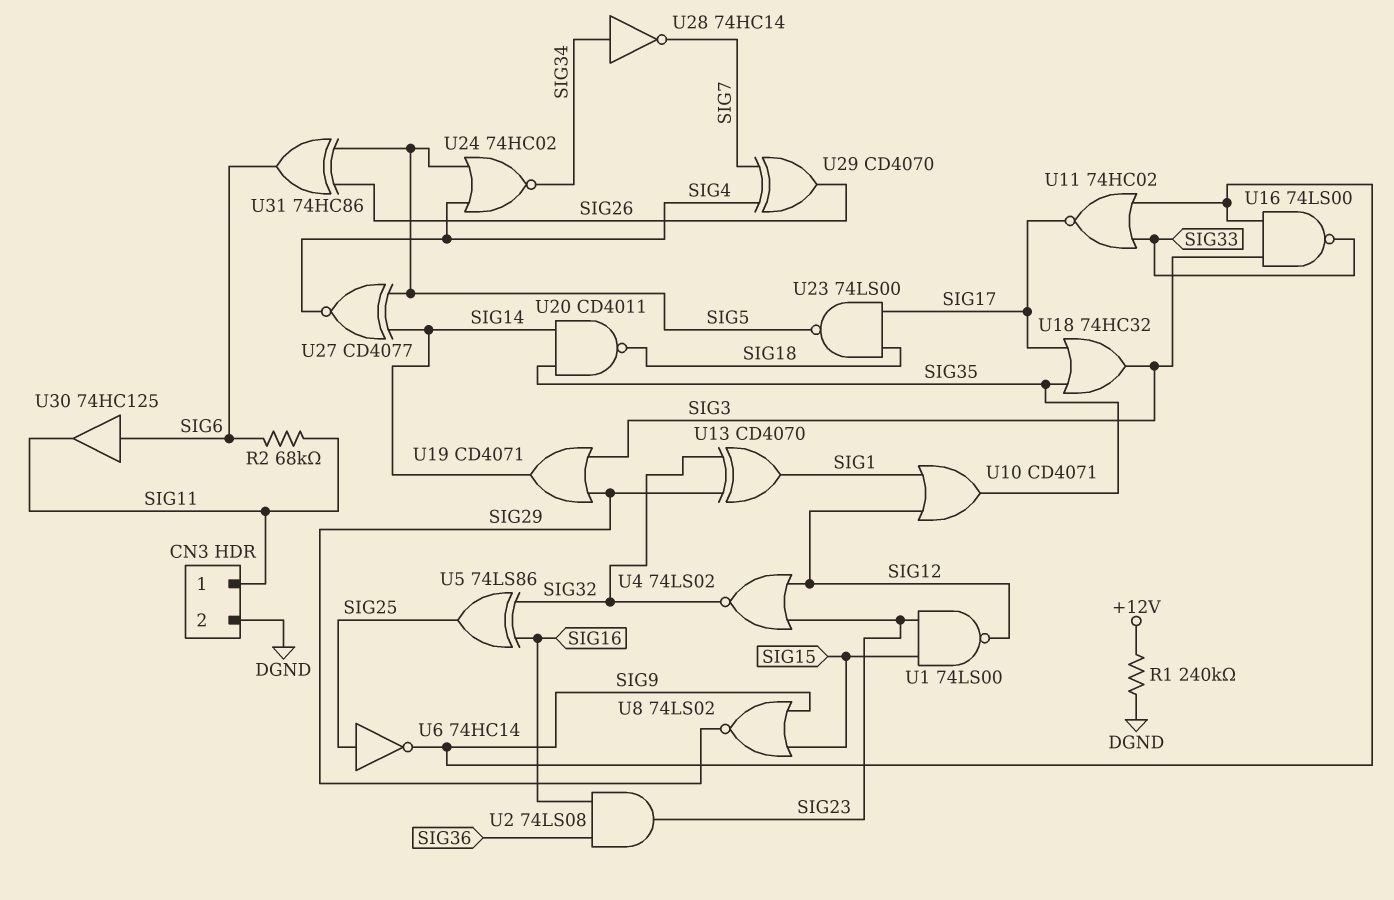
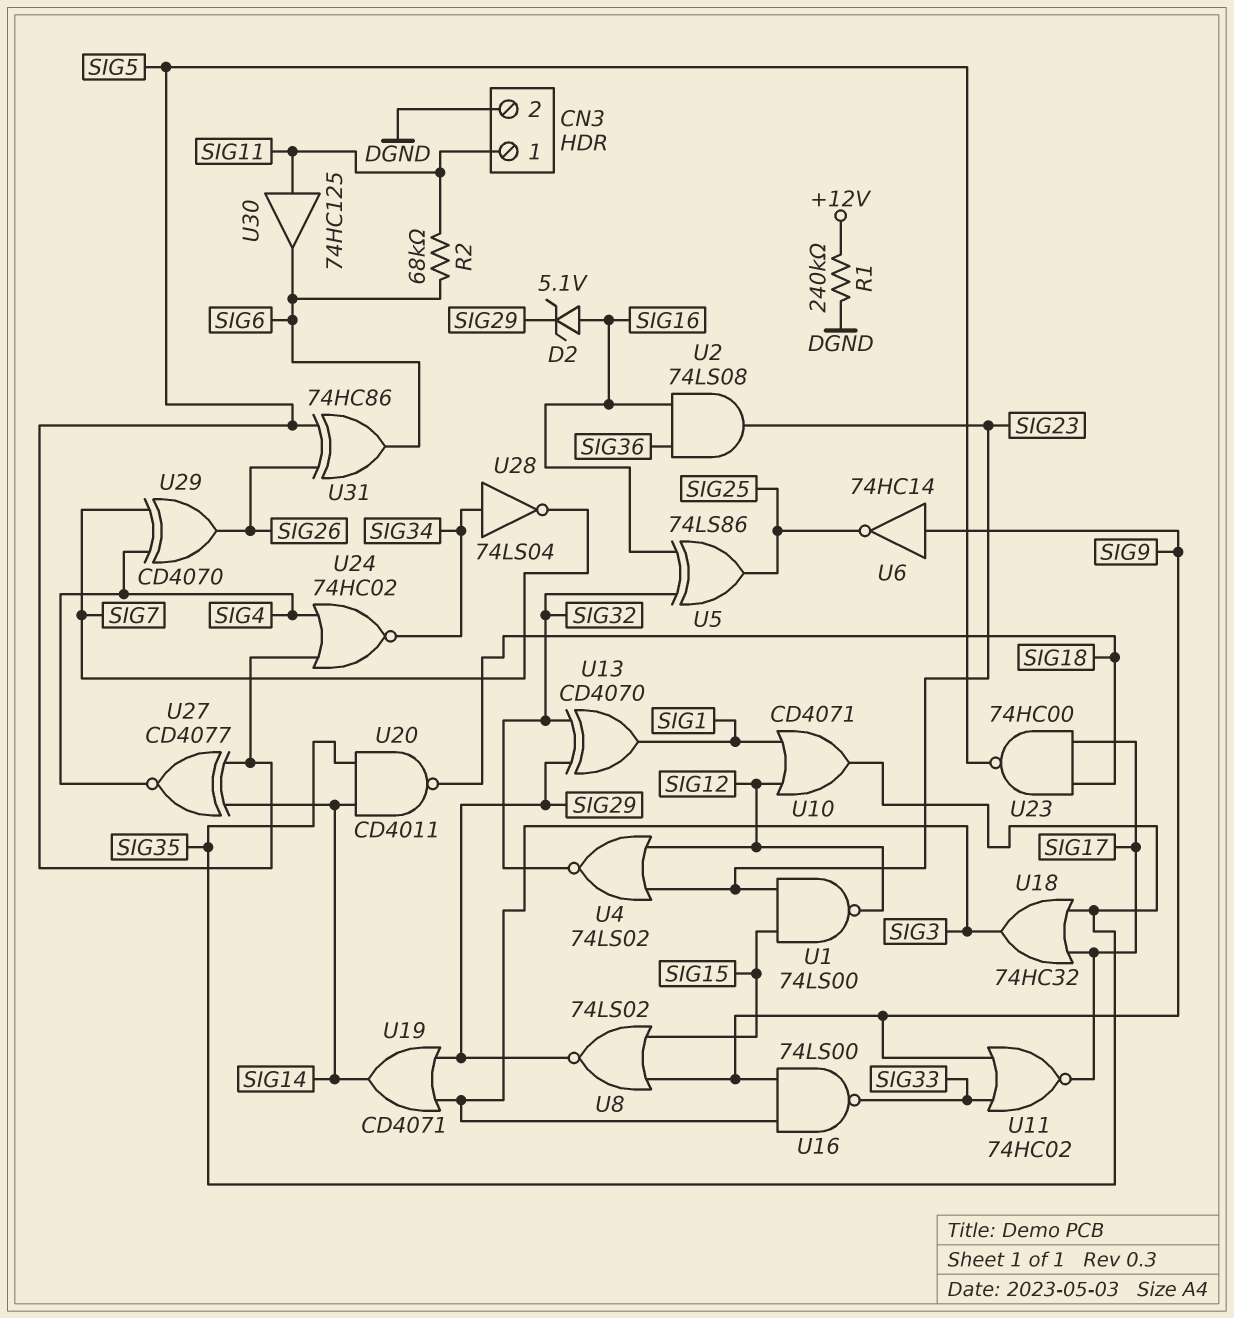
D2: none -> zener 5.1V (A SIG16, K SIG29)
U6: NOT 74HC14 (in SIG25, out SIG9) -> NOT 74HC14 (in SIG9, out SIG25)
U23: NAND 74LS00 (in SIG17, in SIG18, out SIG5) -> NAND 74HC00 (in SIG17, in SIG18, out SIG5)
U28: NOT 74HC14 (in SIG34, out SIG7) -> NOT 74LS04 (in SIG34, out SIG7)
U30: buffer 74HC125 (in SIG6, out SIG11) -> buffer 74HC125 (in SIG11, out SIG6)

